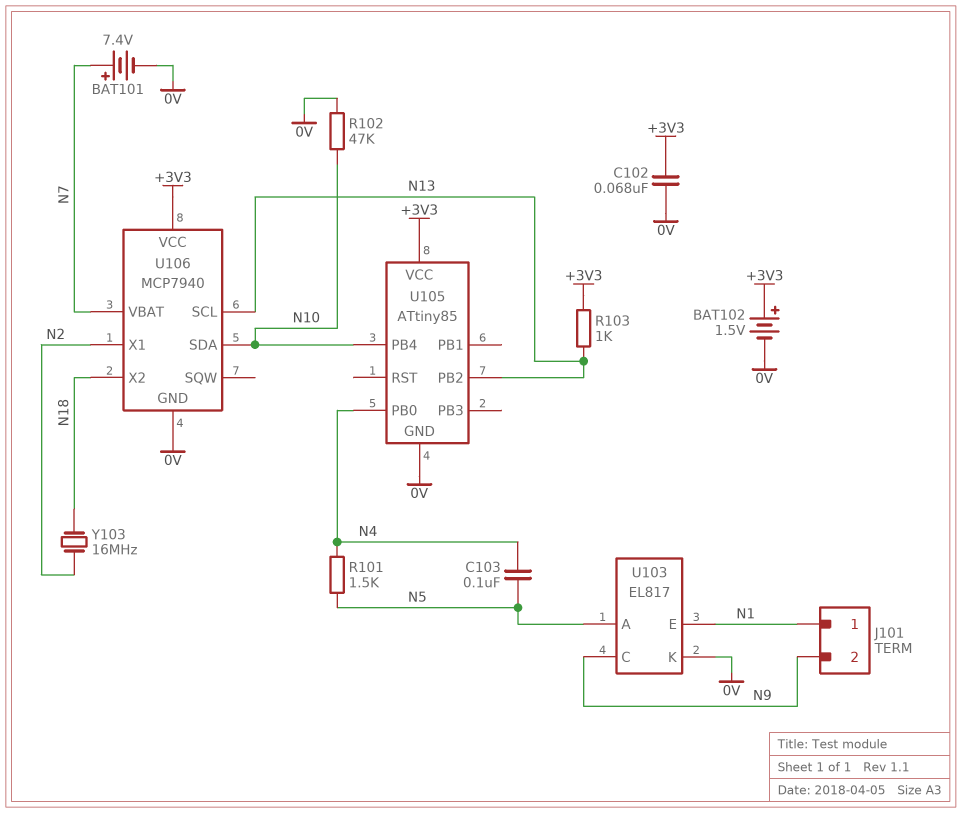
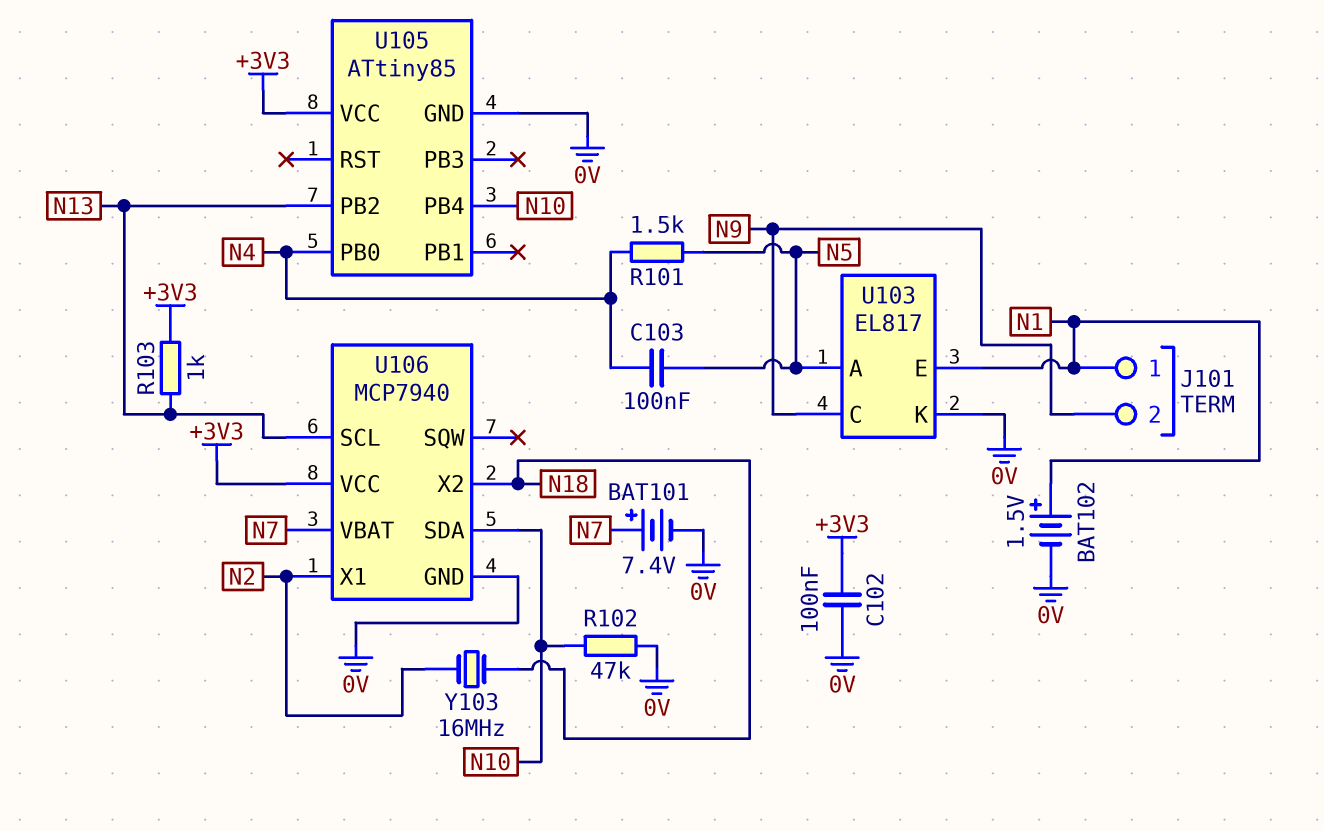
BAT102: 1.5V (plus +3V3, minus 0V) -> 1.5V (plus N1, minus 0V)
C102: 68nF (+3V3, 0V) -> 100nF (+3V3, 0V)

